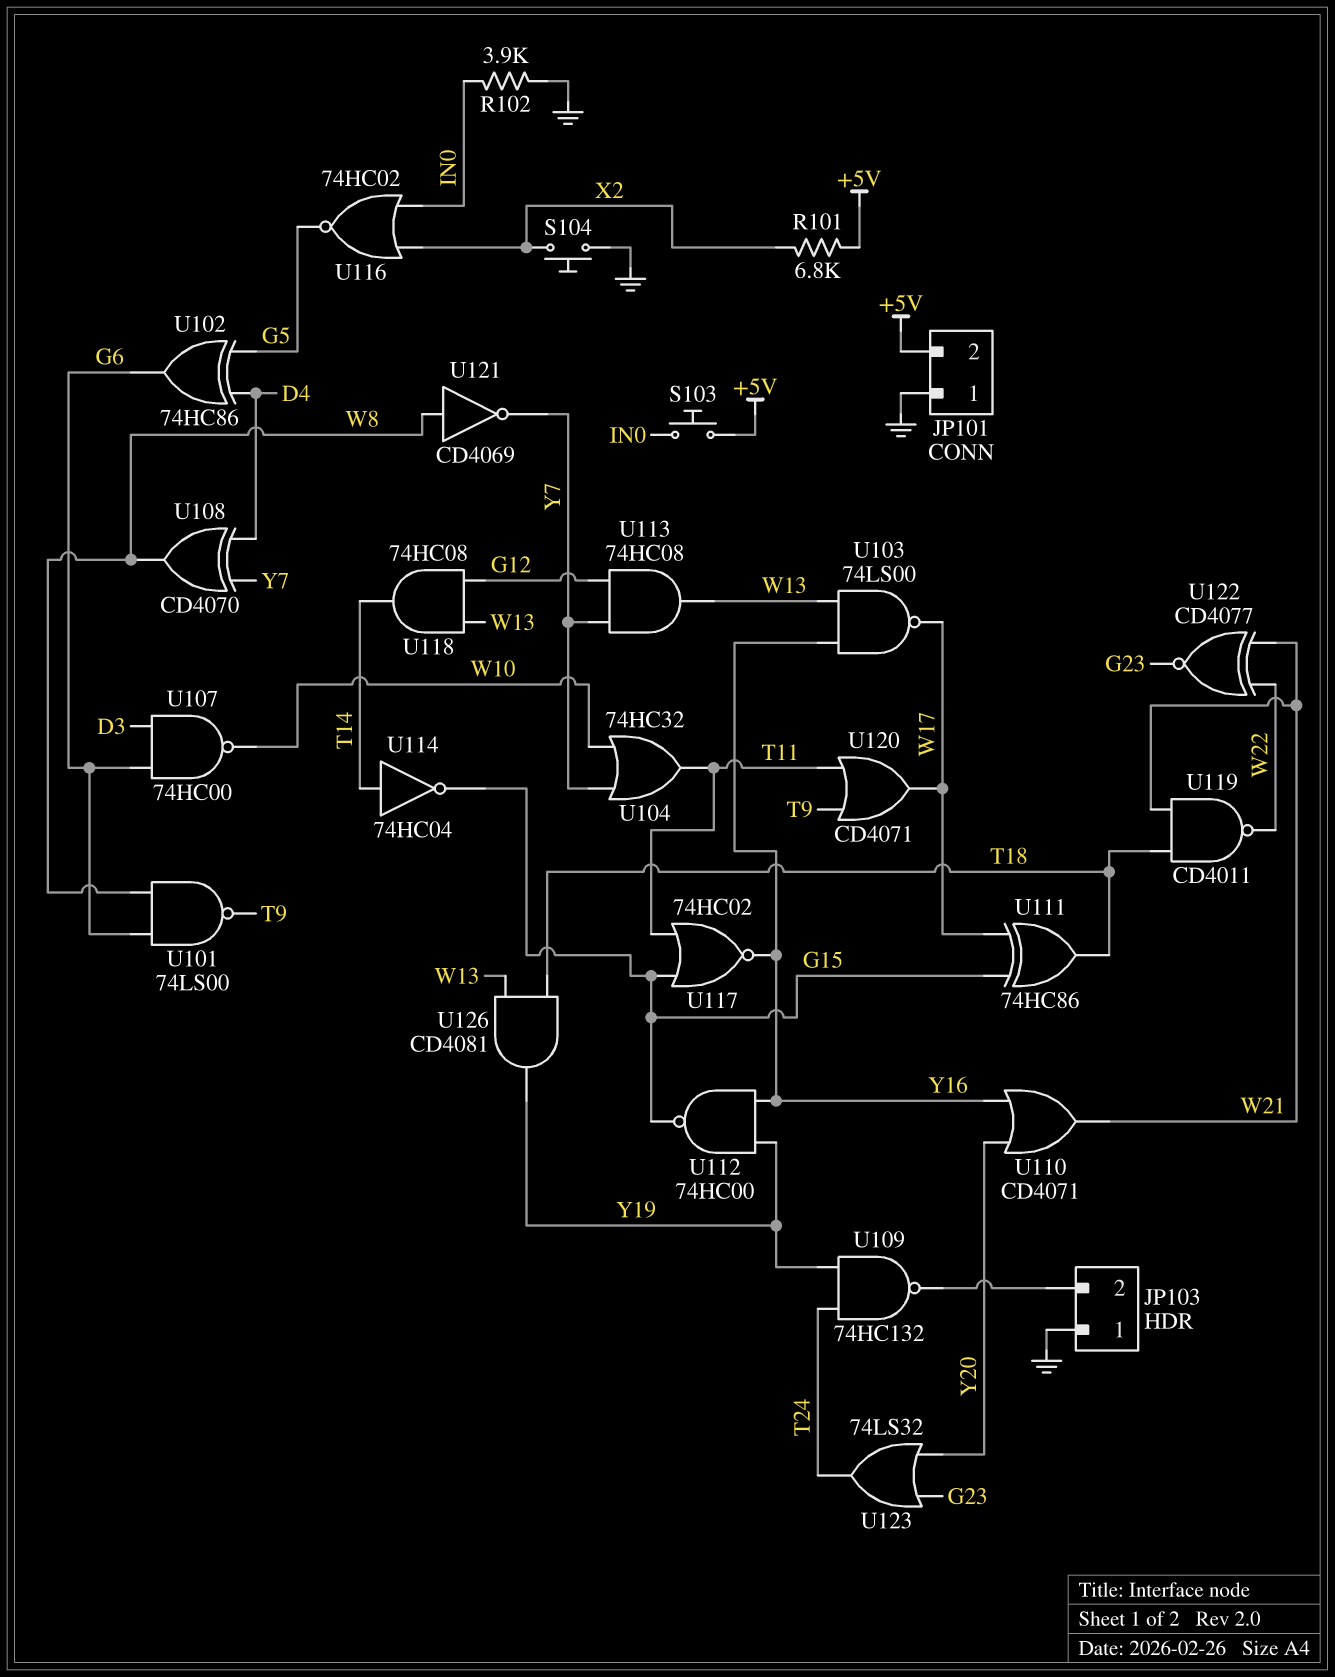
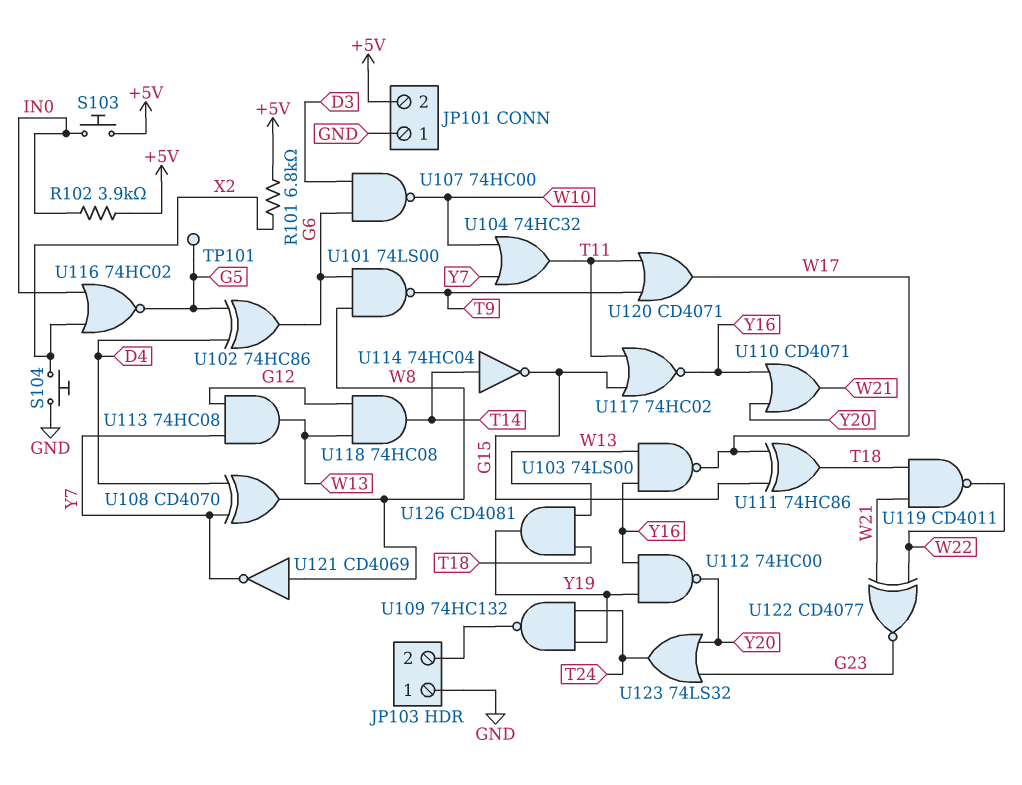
R102: 3.9k (GND, IN0) -> 3.9k (+5V, IN0)
TP101: none -> test point (G5)
U112: NAND 74HC00 (in Y16, in Y19, out G15) -> NAND 74HC00 (in Y16, in Y19, out Y20)

